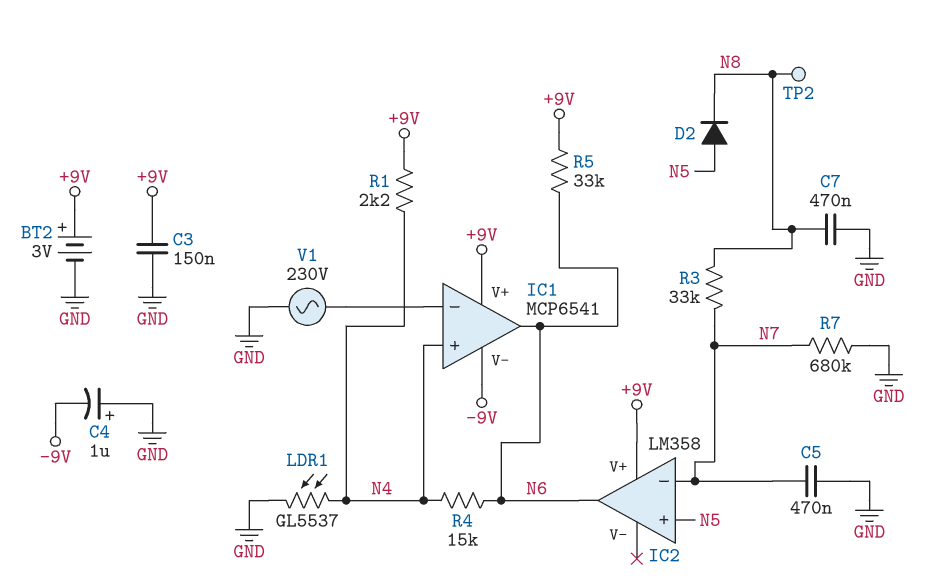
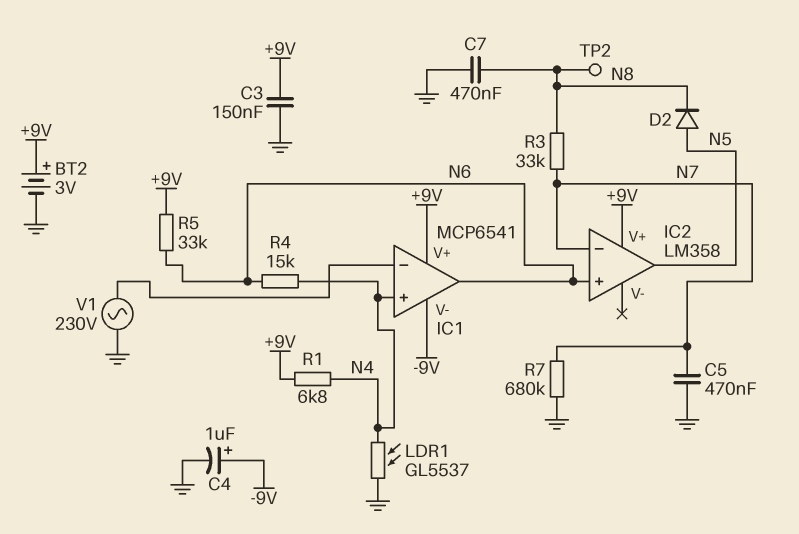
C4: 1uF (plus GND, minus -9V) -> 1uF (plus -9V, minus GND)
IC2 pin in+: N5 -> N6
IC2 pin out: N6 -> N5
R1: 2.2k (+9V, N4) -> 6.8k (+9V, N4)

